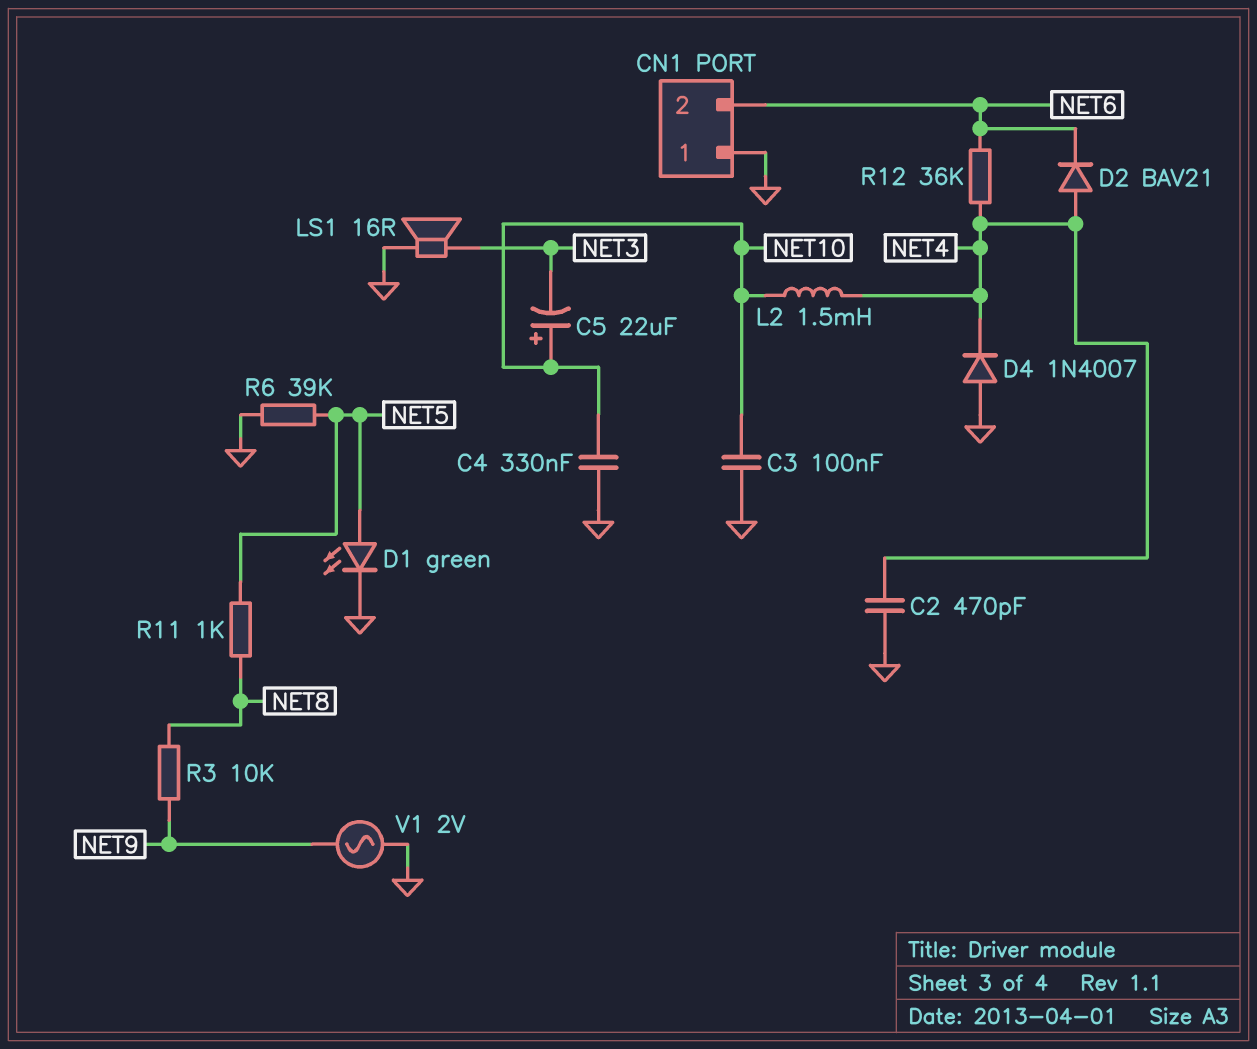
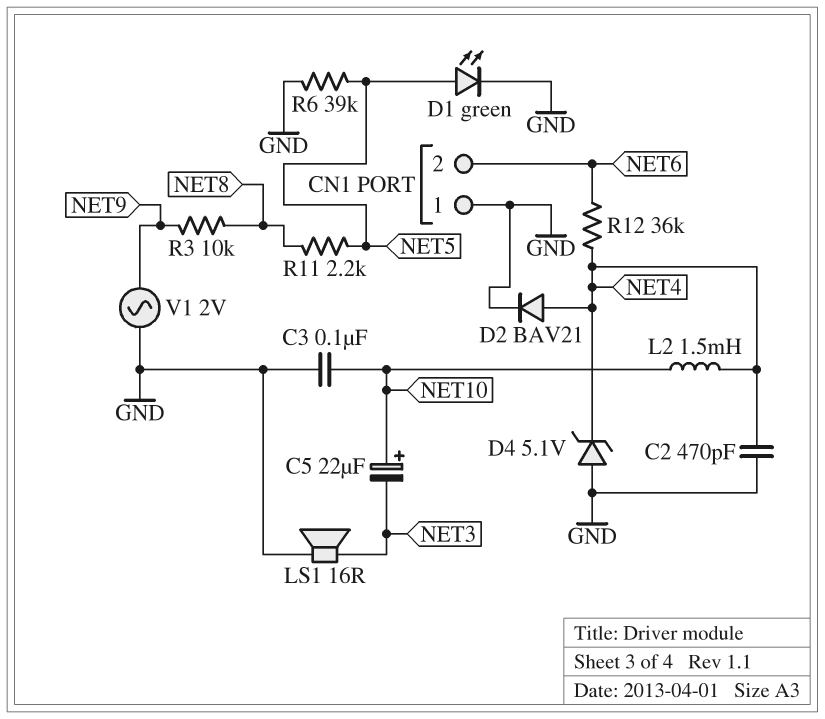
C4: 330nF (GND, NET10) -> none
D2: diode BAV21 (A NET4, K NET6) -> diode BAV21 (A NET4, K GND)
D4: diode 1N4007 (A GND, K NET4) -> zener 5.1V (A GND, K NET4)
R11: 1k (NET5, NET8) -> 2.2k (NET5, NET8)

